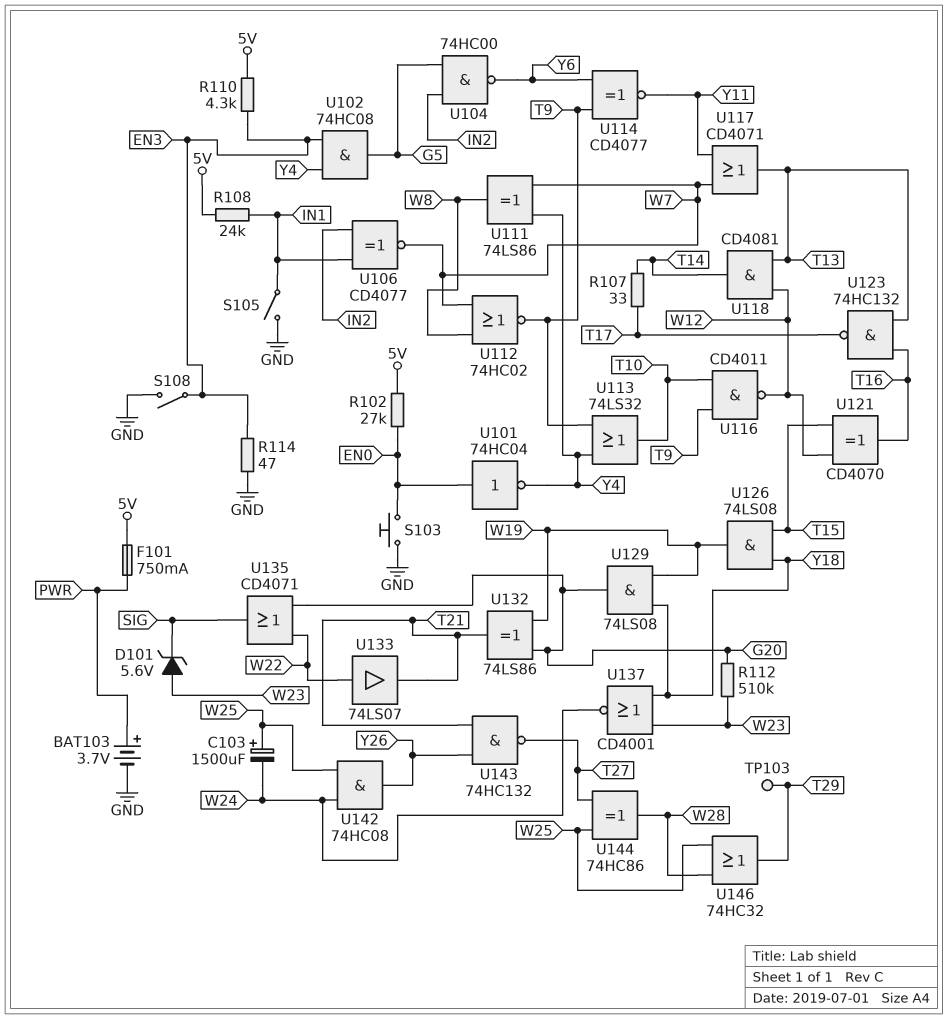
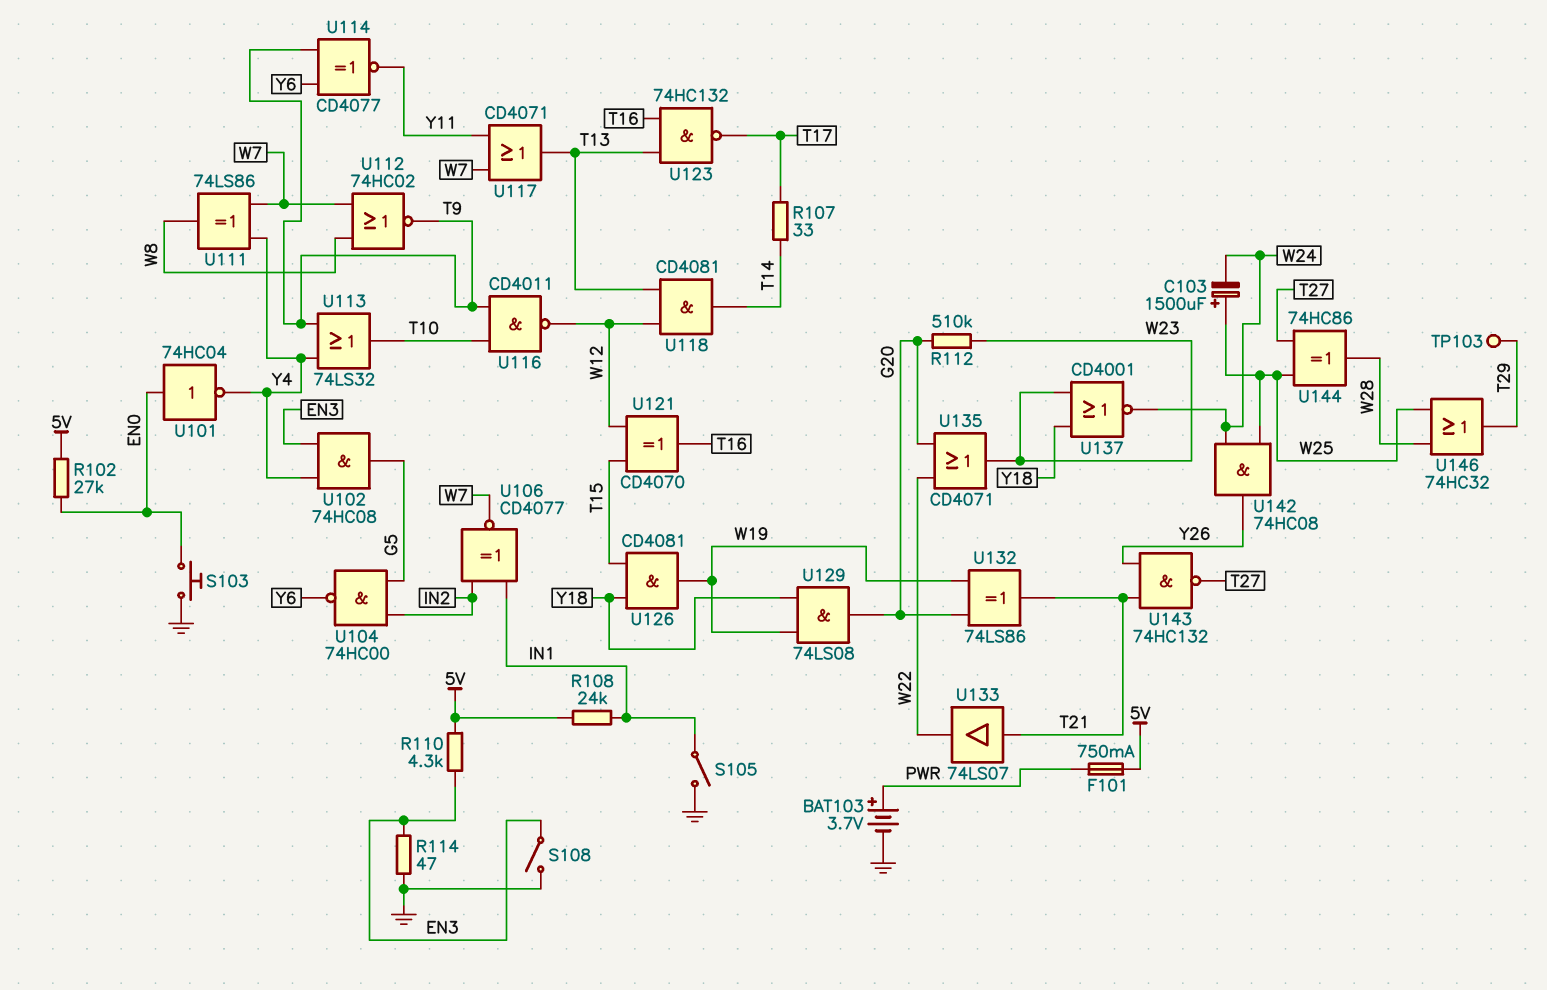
D101: zener 5.6V (A W23, K SIG) -> none
U126: AND 74LS08 (in T15, in Y18, out W19) -> AND CD4081 (in T15, in Y18, out W19)
U133: buffer 74LS07 (in W22, out T21) -> buffer 74LS07 (in T21, out W22)
U135: OR CD4071 (in G20, in W22, out SIG) -> OR CD4071 (in G20, in W22, out W23)

